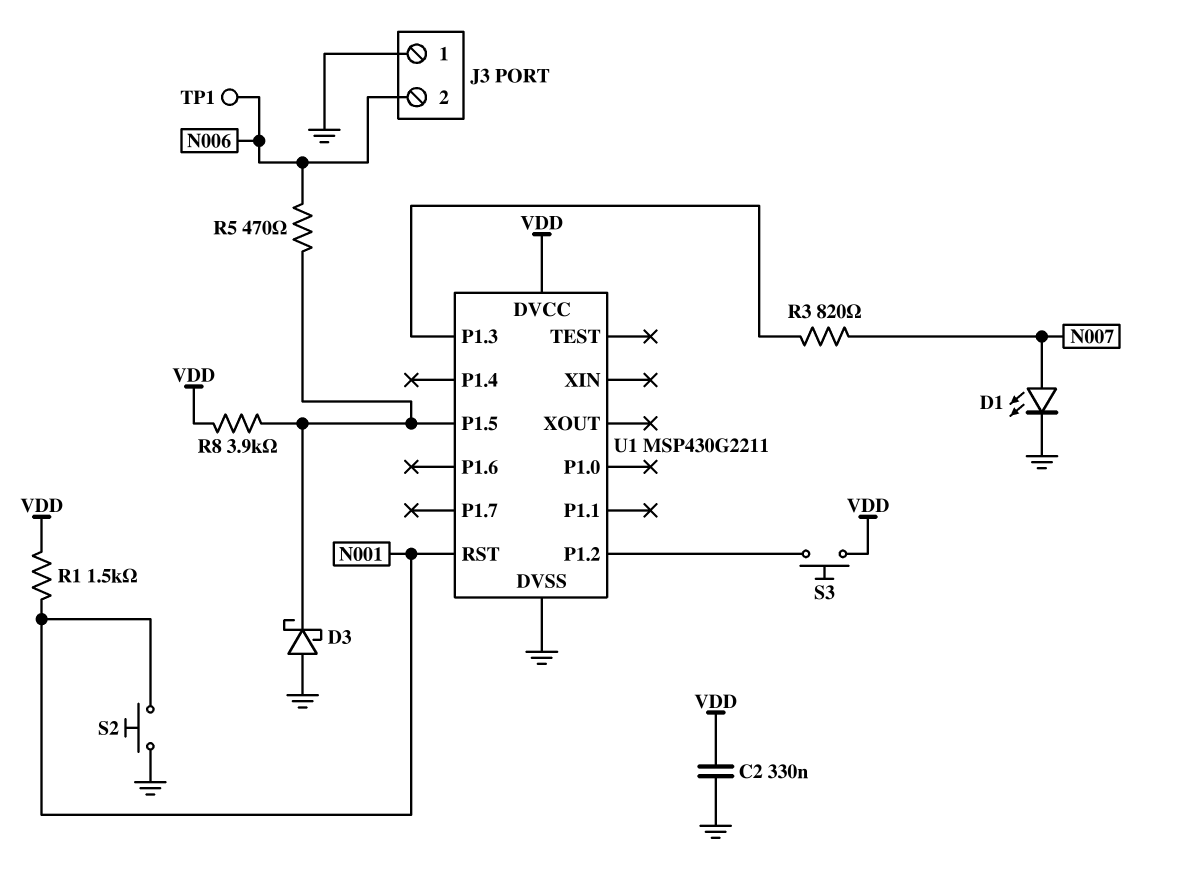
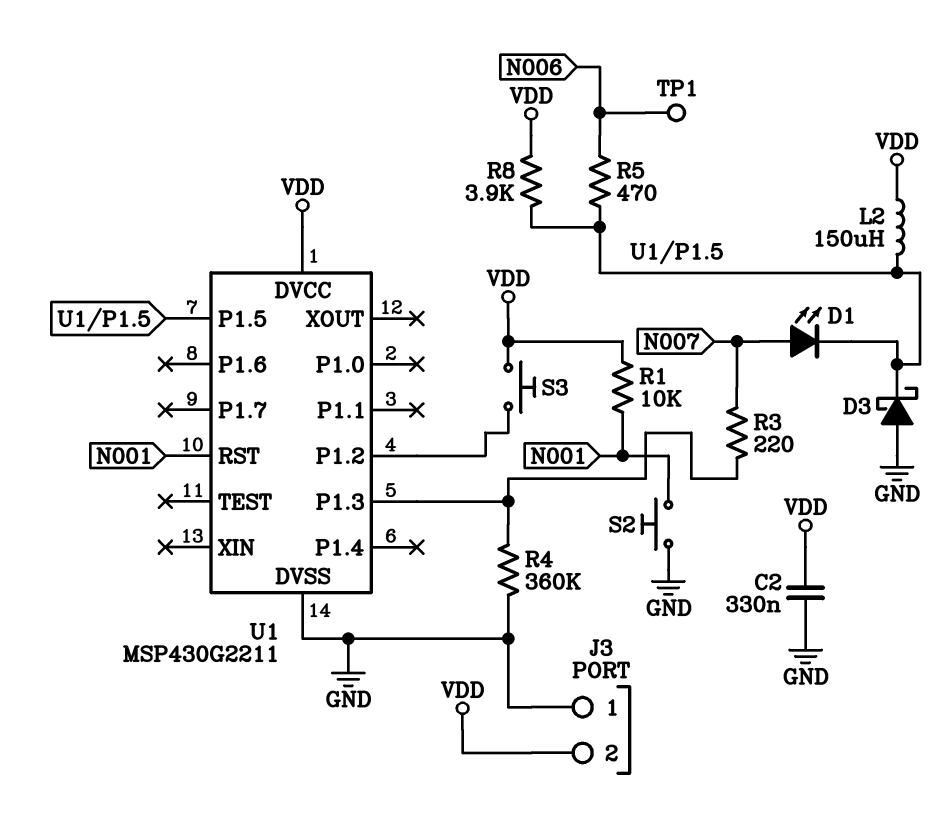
D1: LED (A N007, K GND) -> LED (A N007, K U1/P1.5)
J3 pin 2: N006 -> VDD
L2: none -> 150uH (U1/P1.5, VDD)
R1: 1.5k (N001, VDD) -> 10k (N001, VDD)
R3: 820 (N007, U1/P1.3) -> 220 (N007, U1/P1.3)
R4: none -> 360k (GND, U1/P1.3)

